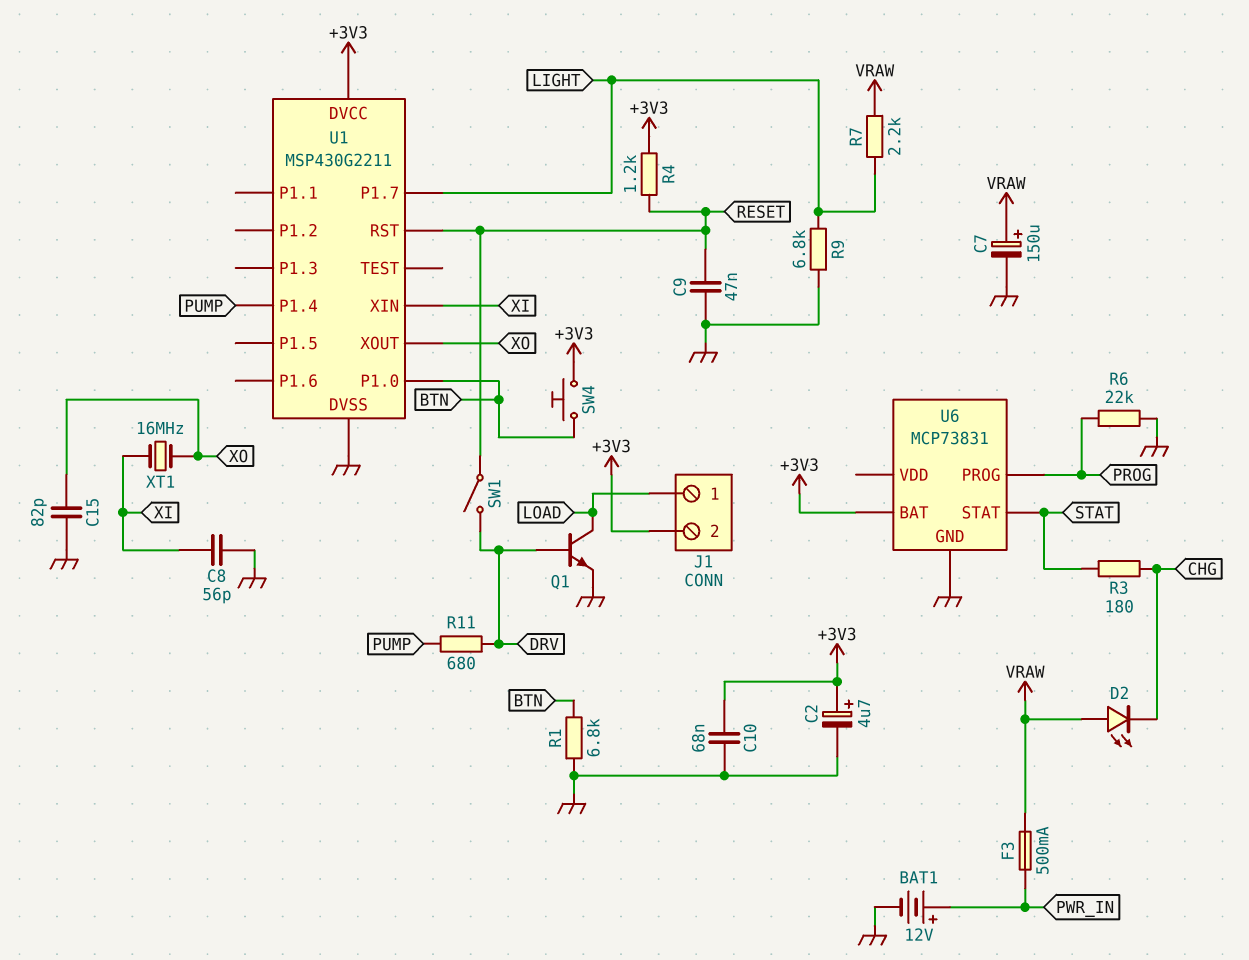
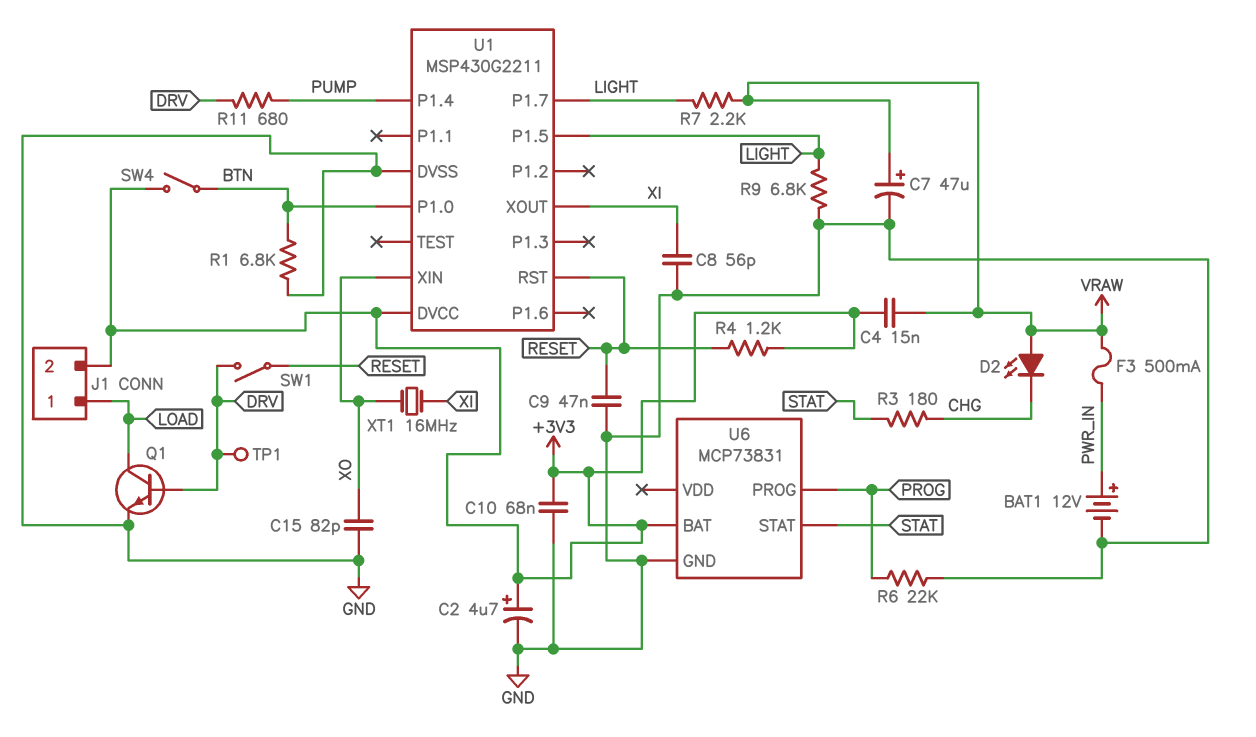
C4: none -> 15nF (+3V3, VRAW)
C7: 150uF (plus VRAW, minus GND) -> 47uF (plus VRAW, minus GND)
SW4: button (+3V3, BTN) -> switch (+3V3, BTN)
TP1: none -> test point (DRV)
U1 pin P1.5: none -> LIGHT
U1 pin XIN: XI -> XO
U1 pin XOUT: XO -> XI

